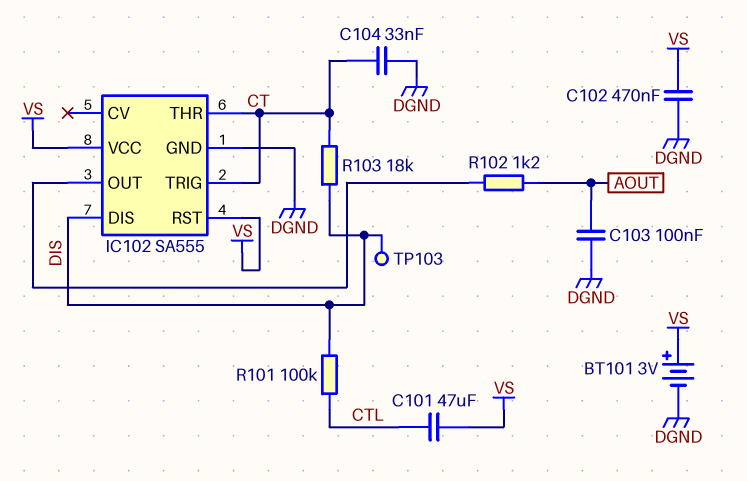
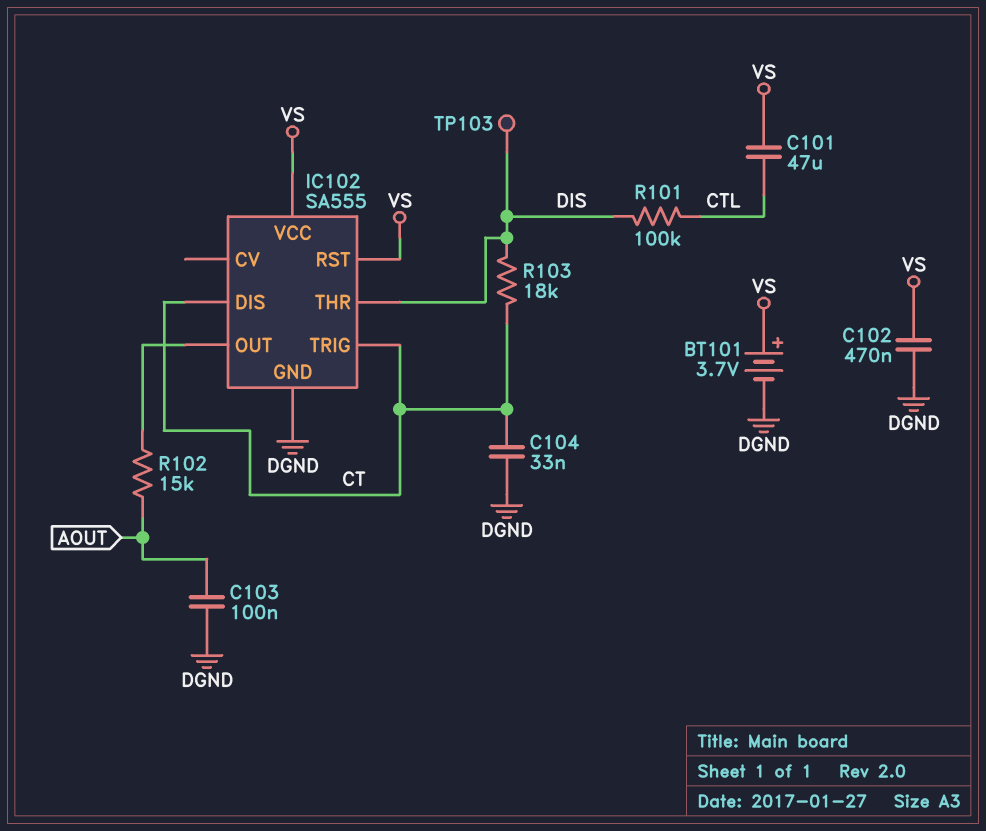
BT101: 3V (plus VS, minus DGND) -> 3.7V (plus VS, minus DGND)
IC102 pin DIS: DIS -> CT
IC102 pin THR: CT -> DIS
R102: 1.2k (AOUT, IC102/OUT) -> 15k (AOUT, IC102/OUT)

